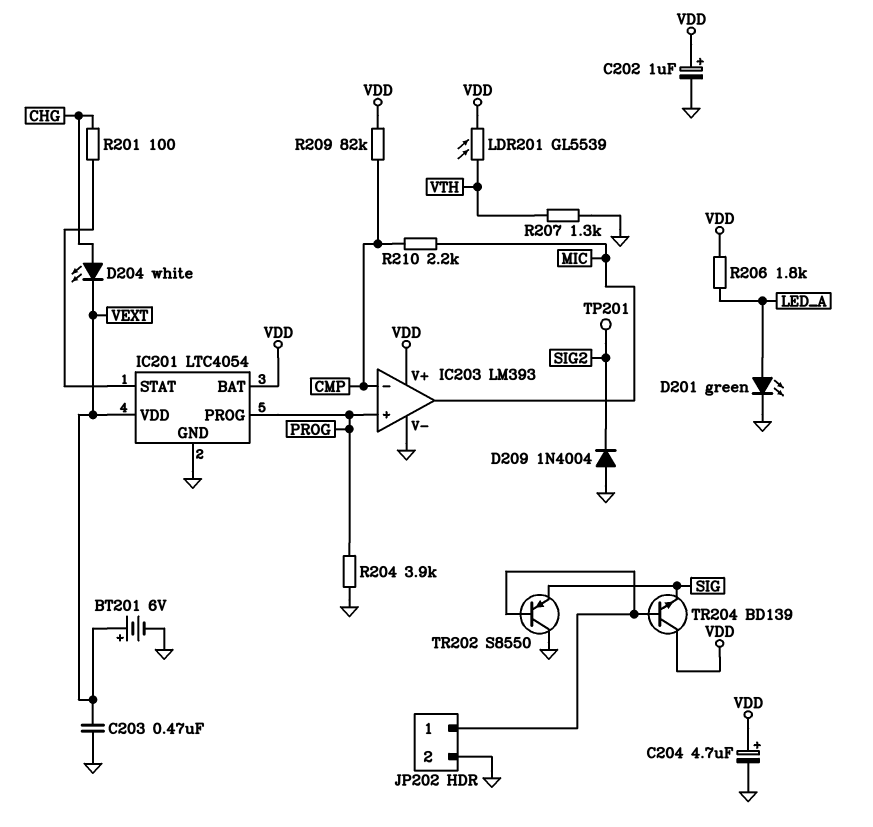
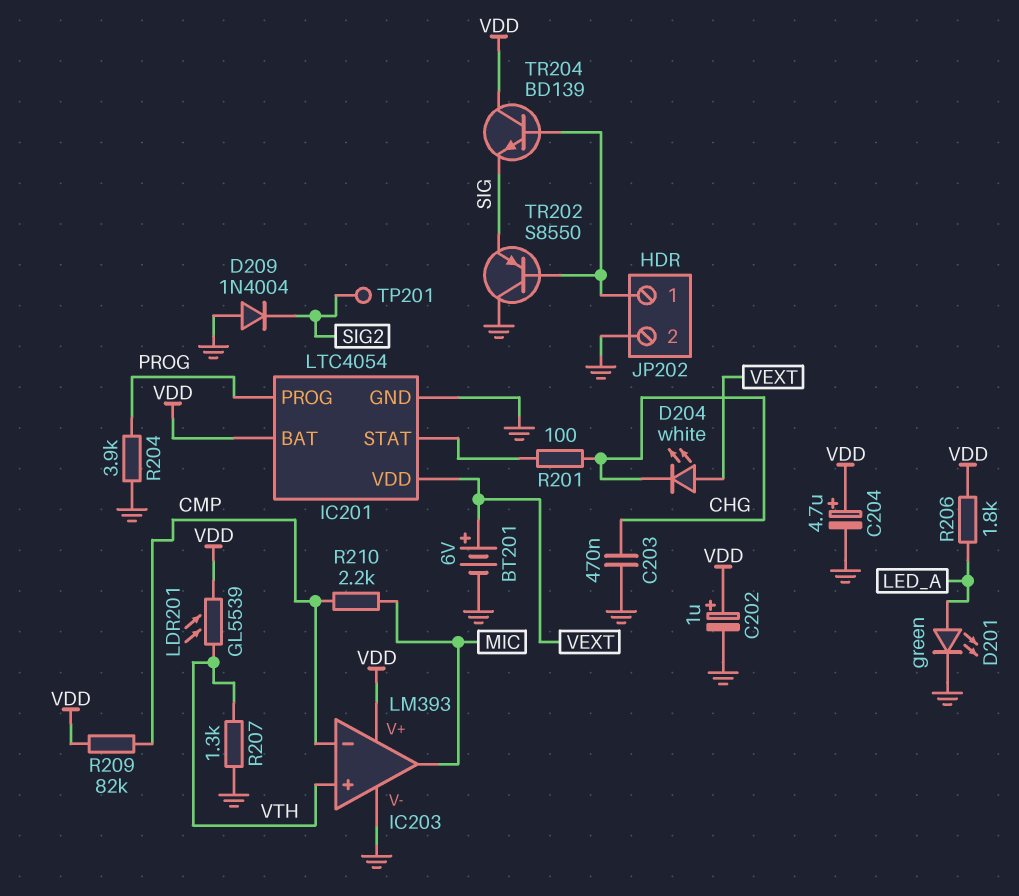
C203: 470nF (GND, VEXT) -> 470nF (CHG, GND)
D204: LED white (A CHG, K VEXT) -> LED white (A VEXT, K CHG)
IC203 pin in+: PROG -> VTH

